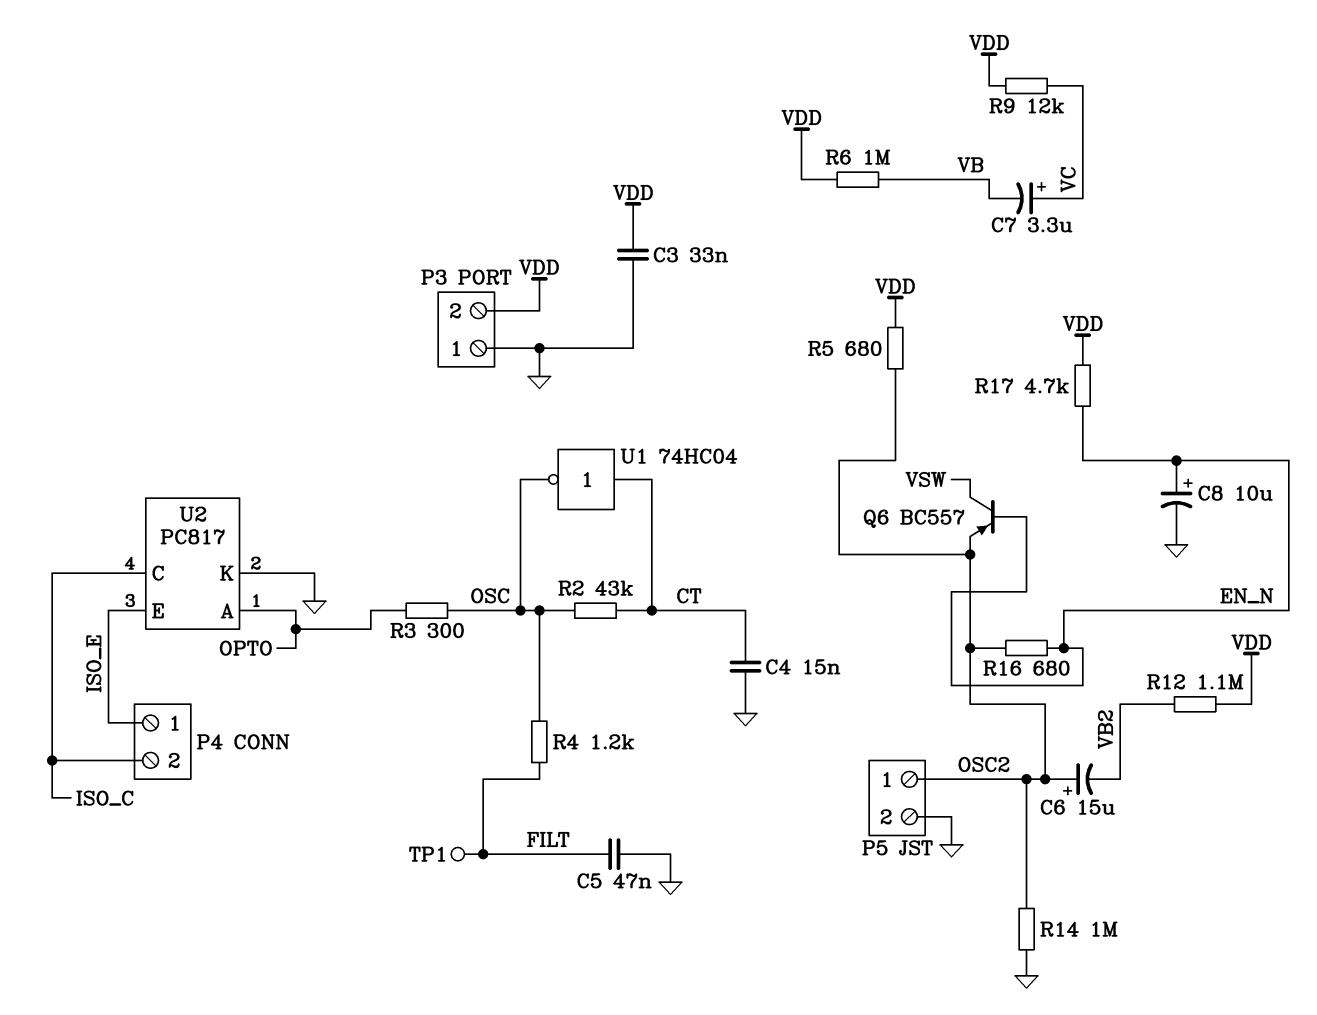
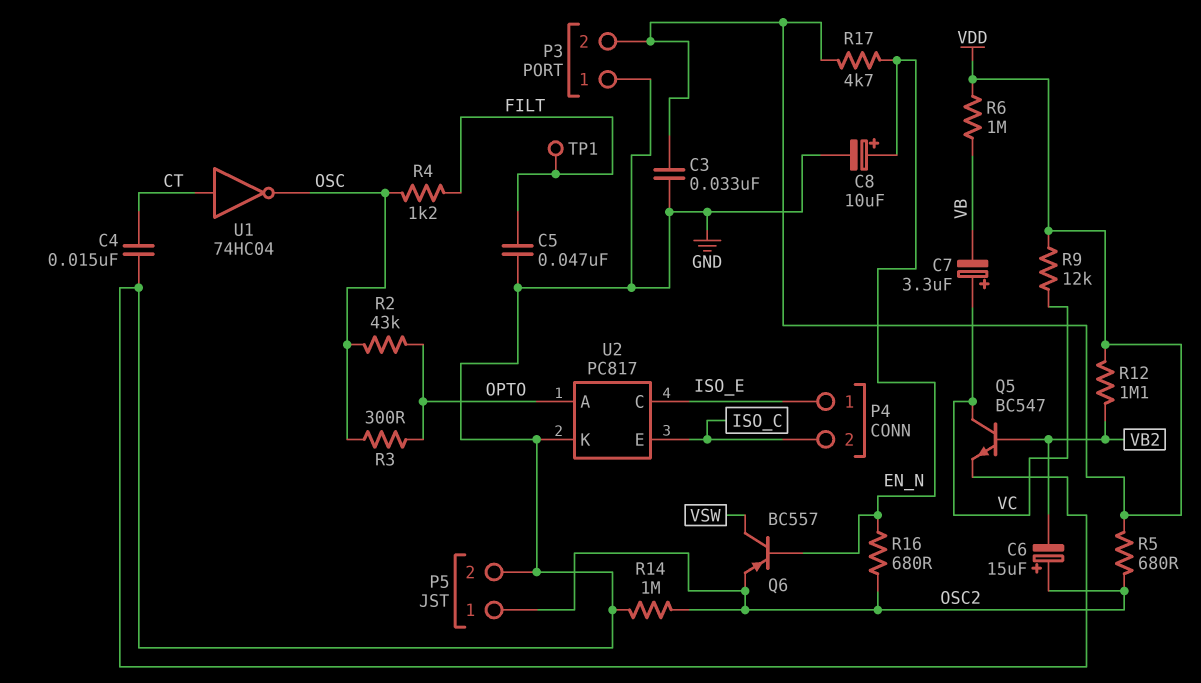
Q5: none -> NPN BC547 (B VB2, C VC, E GND)
R2: 43k (CT, OSC) -> 43k (OPTO, OSC)
U2 pin C: ISO_C -> ISO_E
U2 pin E: ISO_E -> ISO_C

